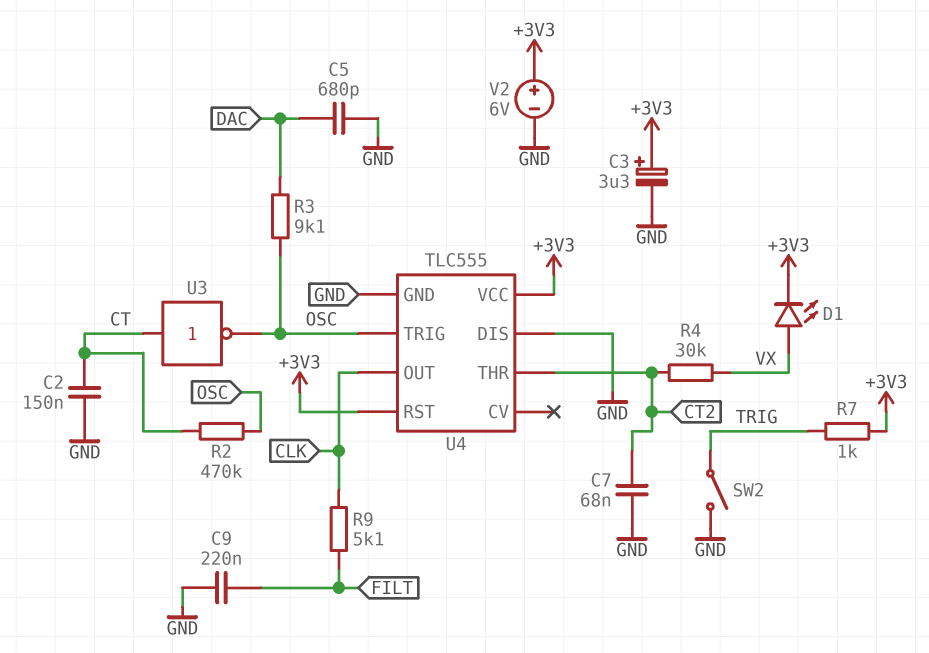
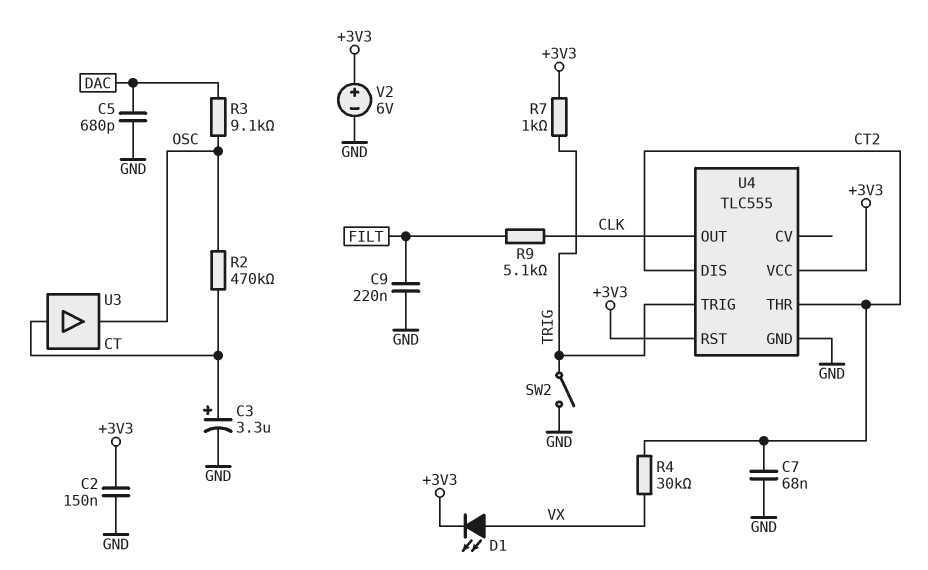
C2: 150nF (CT, GND) -> 150nF (+3V3, GND)
C3: 3.3uF (plus +3V3, minus GND) -> 3.3uF (plus CT, minus GND)
U3: NOT (in CT, out OSC) -> buffer (in CT, out OSC)
U4 pin DIS: GND -> CT2
U4 pin TRIG: OSC -> TRIG

